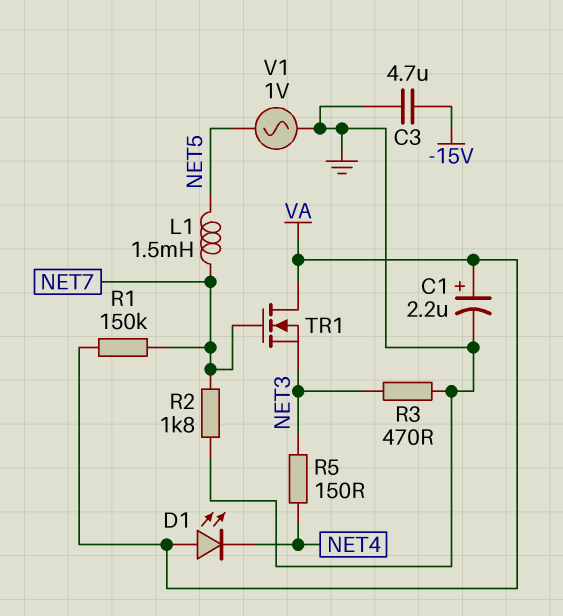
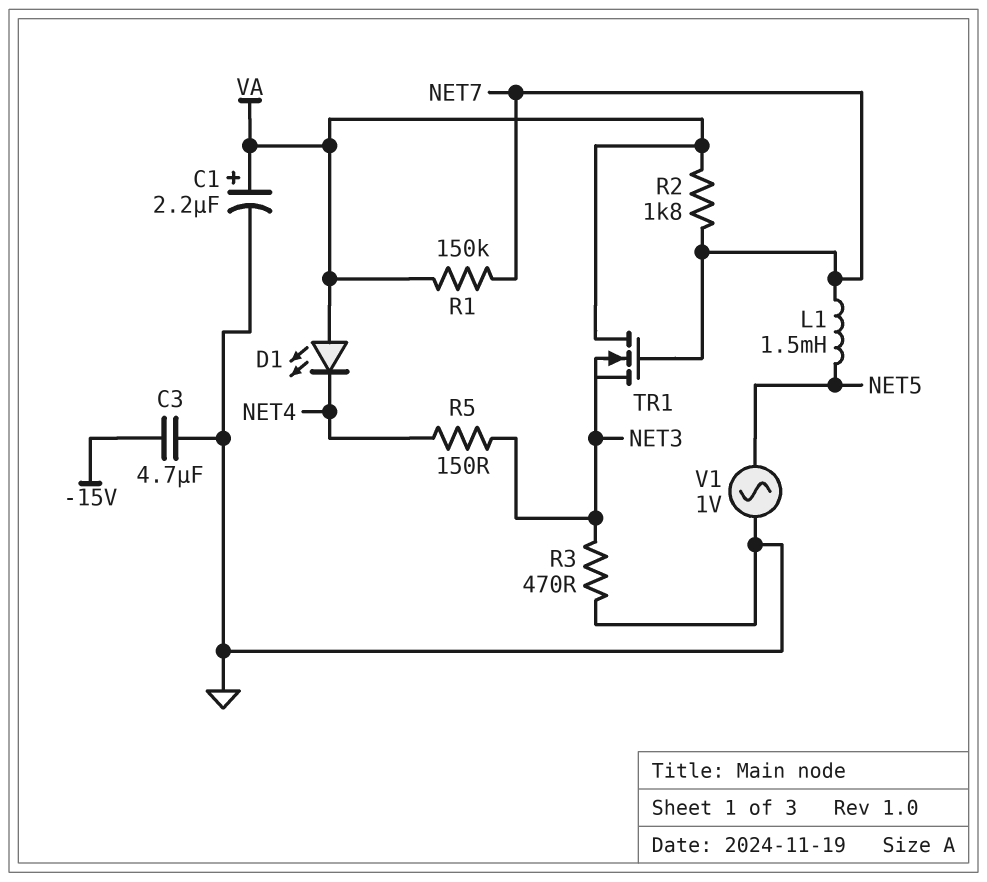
R2: 1.8k (GND, NET7) -> 1.8k (NET7, VA)

